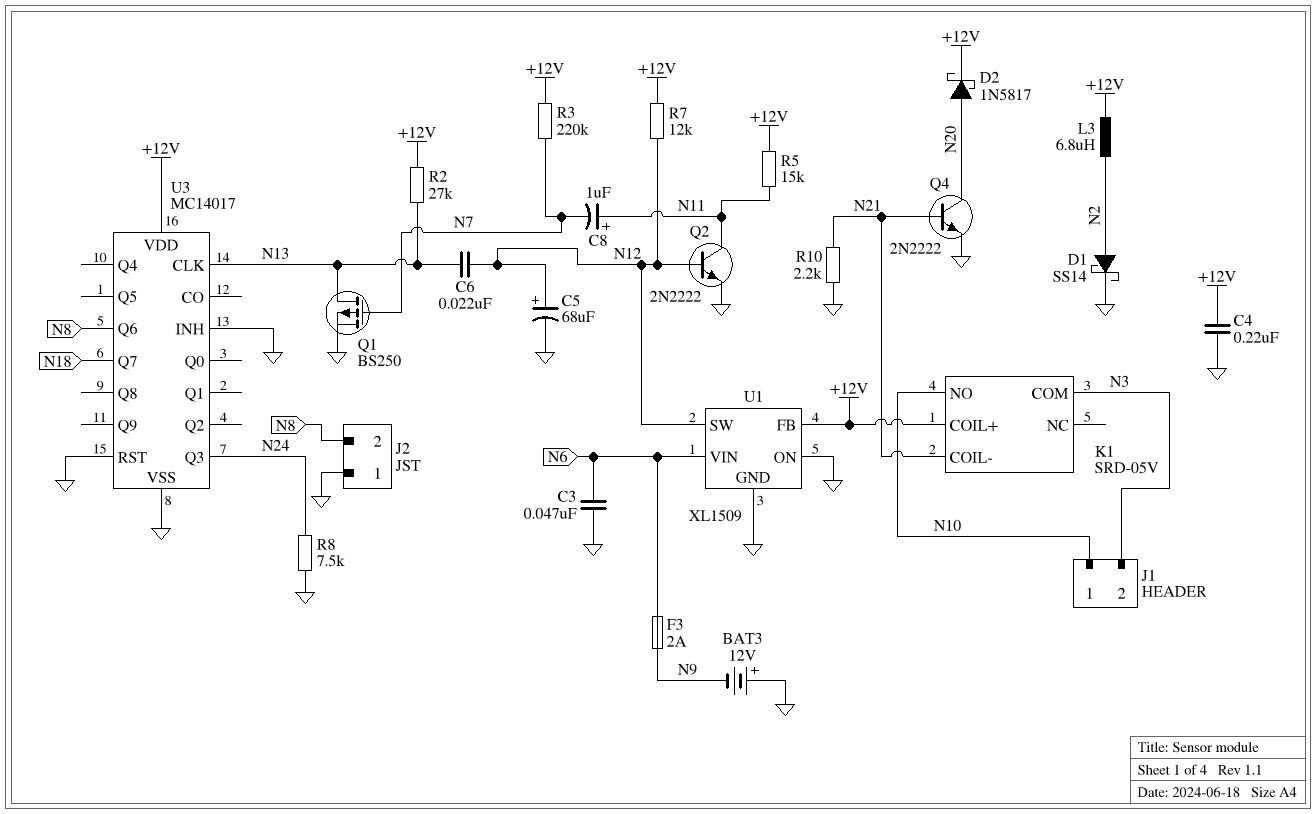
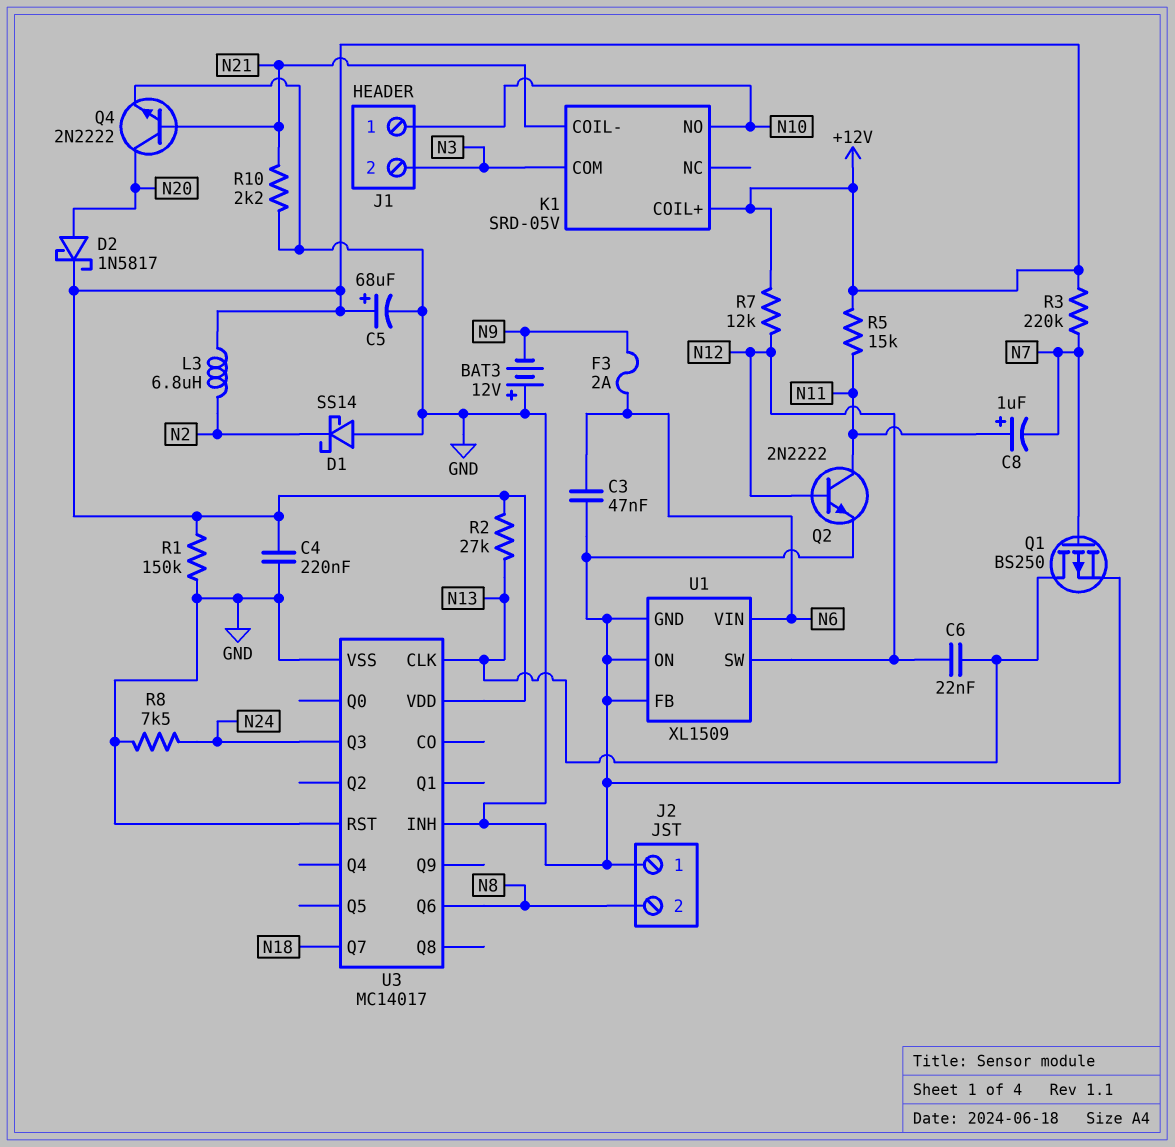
C5: 68uF (plus N12, minus GND) -> 68uF (plus +12V, minus GND)
D1: schottky SS14 (A N2, K GND) -> schottky SS14 (A GND, K N2)
R1: none -> 150k (+12V, GND)
U1 pin FB: +12V -> GND

